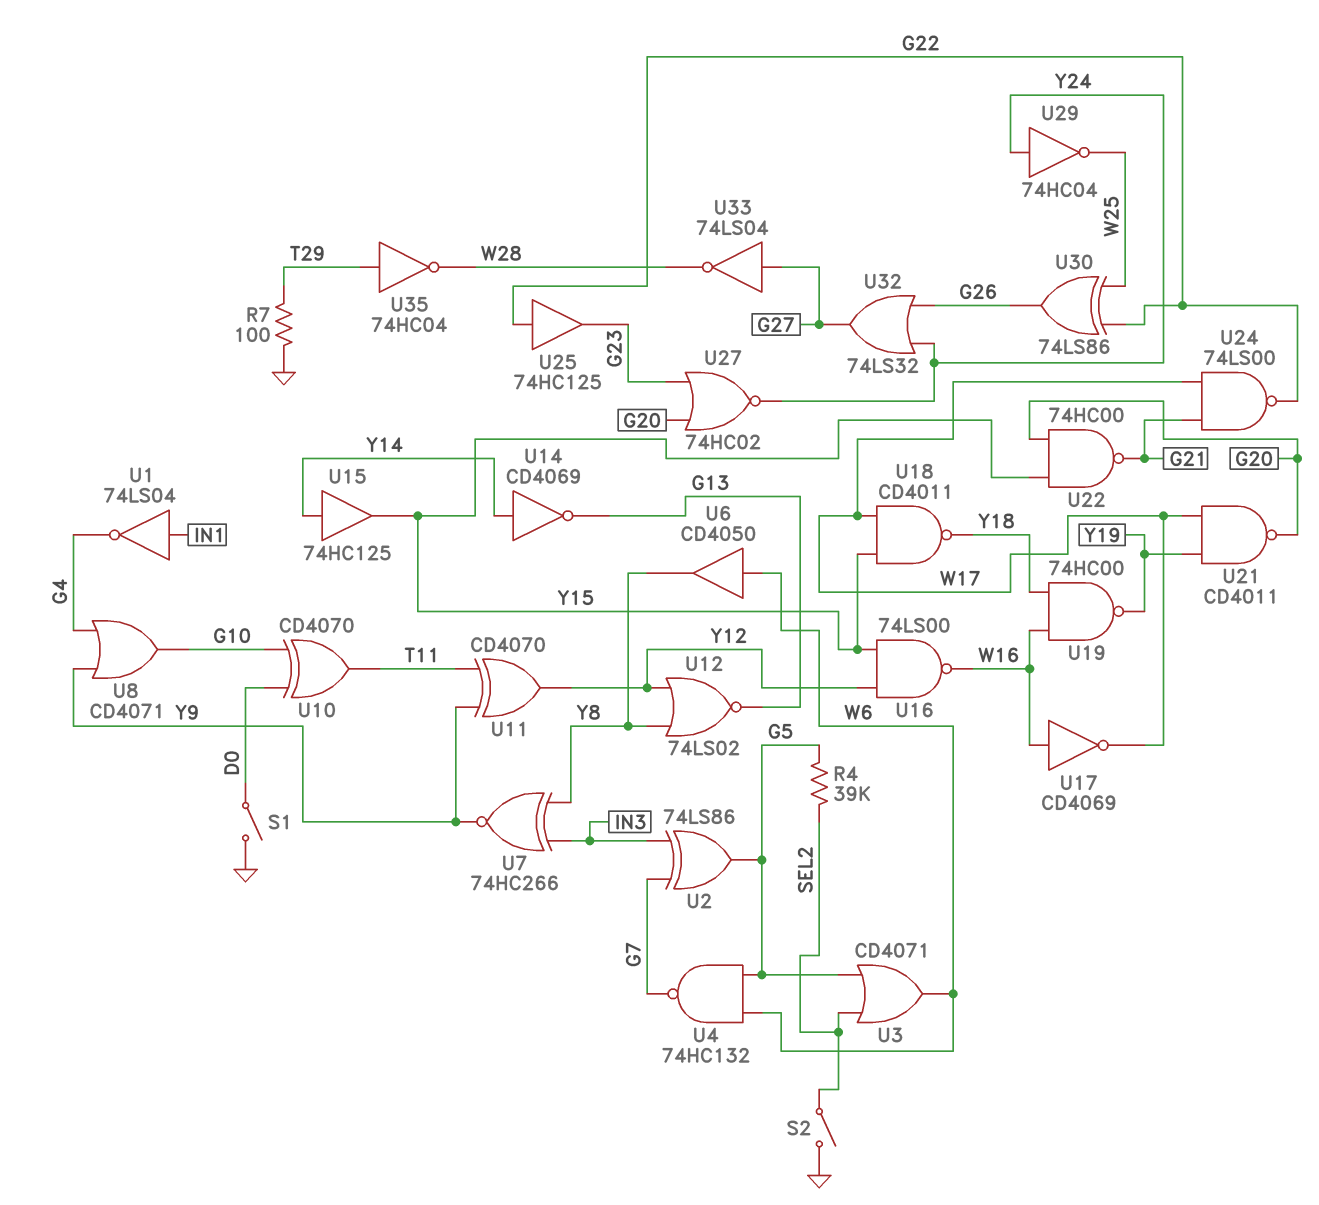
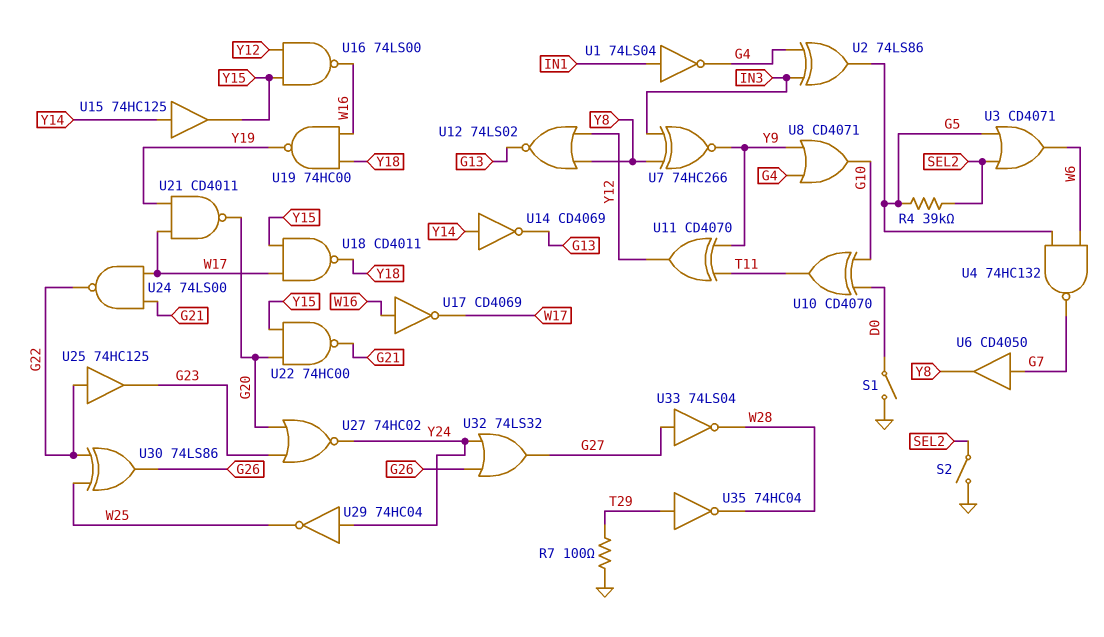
U2: XOR 74LS86 (in G7, in IN3, out G5) -> XOR 74LS86 (in G4, in IN3, out G5)
U6: buffer CD4050 (in W6, out Y8) -> buffer CD4050 (in G7, out Y8)

